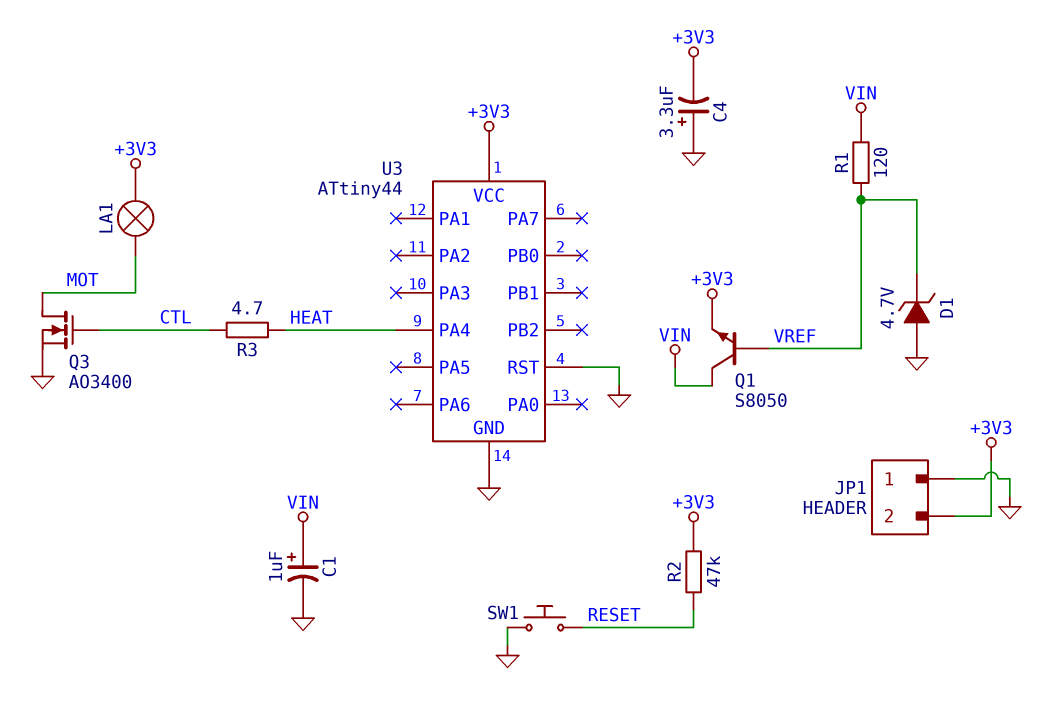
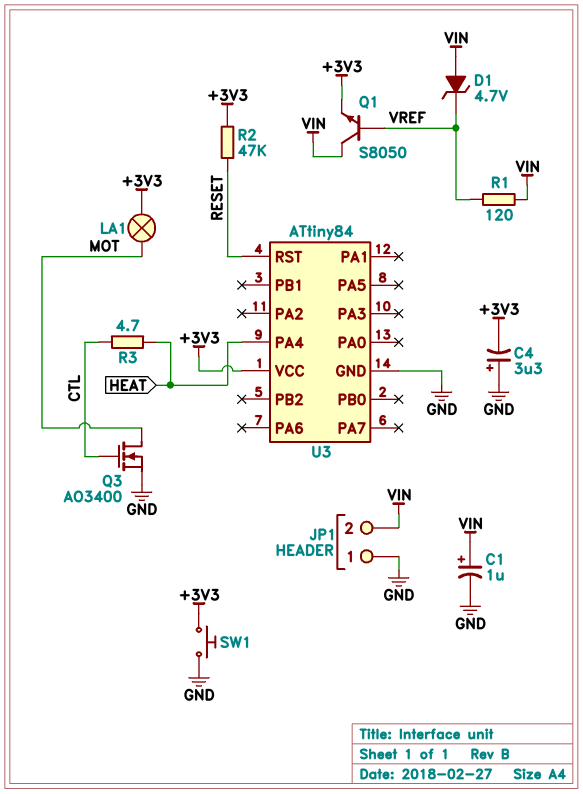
D1: zener 4.7V (A GND, K VREF) -> zener 4.7V (A VIN, K VREF)
JP1 pin 2: +3V3 -> VIN
SW1: button (GND, RESET) -> button (+3V3, GND)
U3: ATtiny44 -> ATtiny84
U3 pin RST: GND -> RESET

